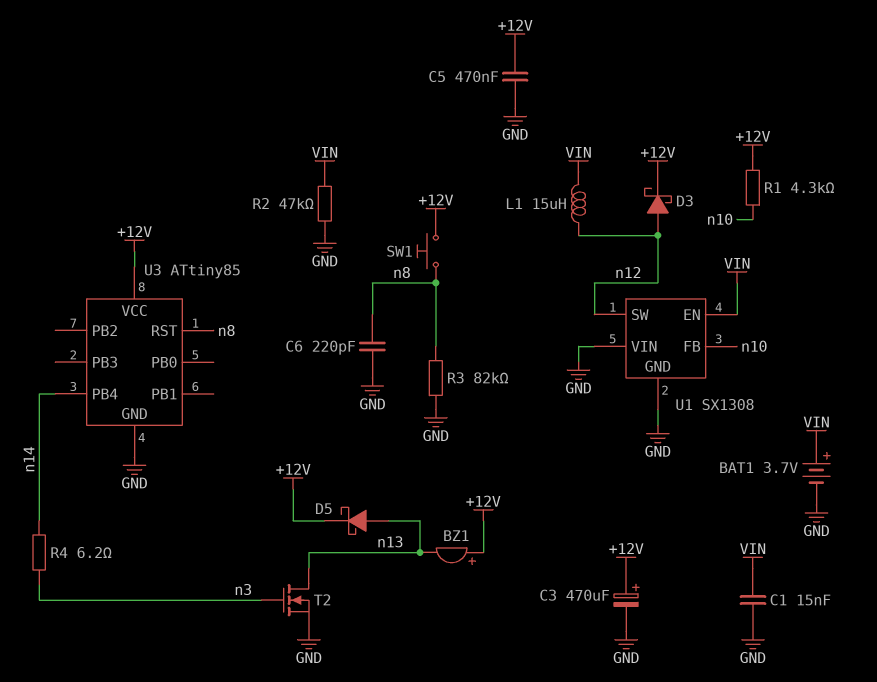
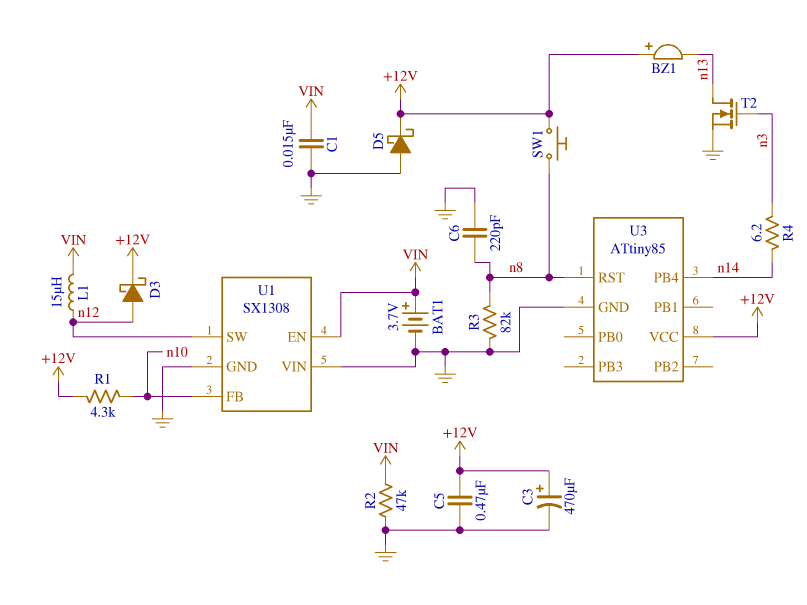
D5: schottky (A n13, K +12V) -> schottky (A GND, K +12V)

